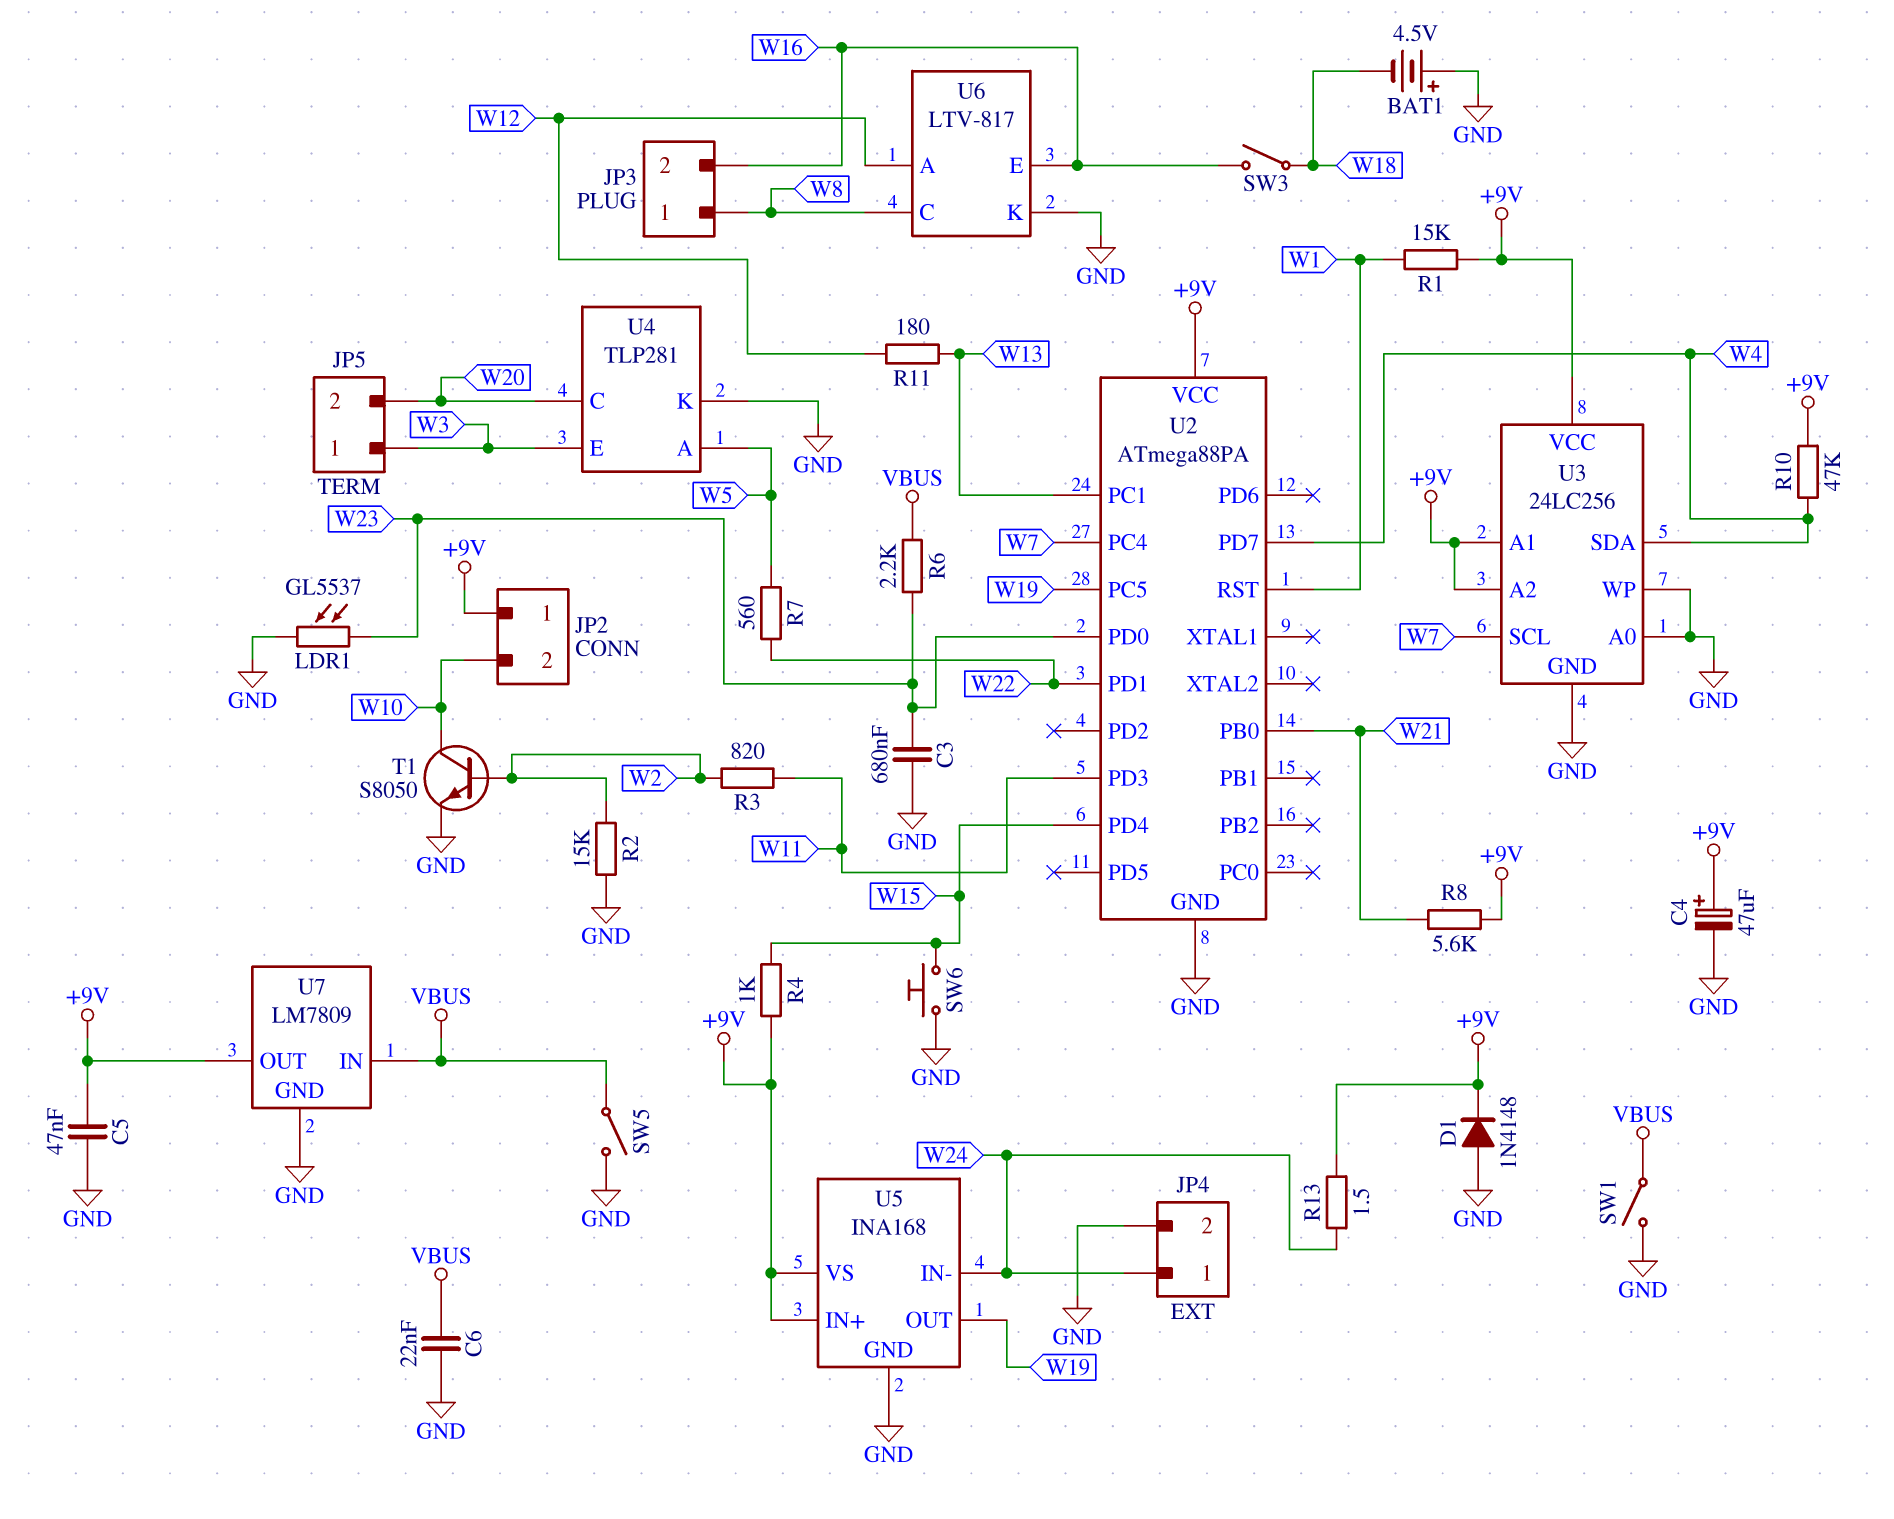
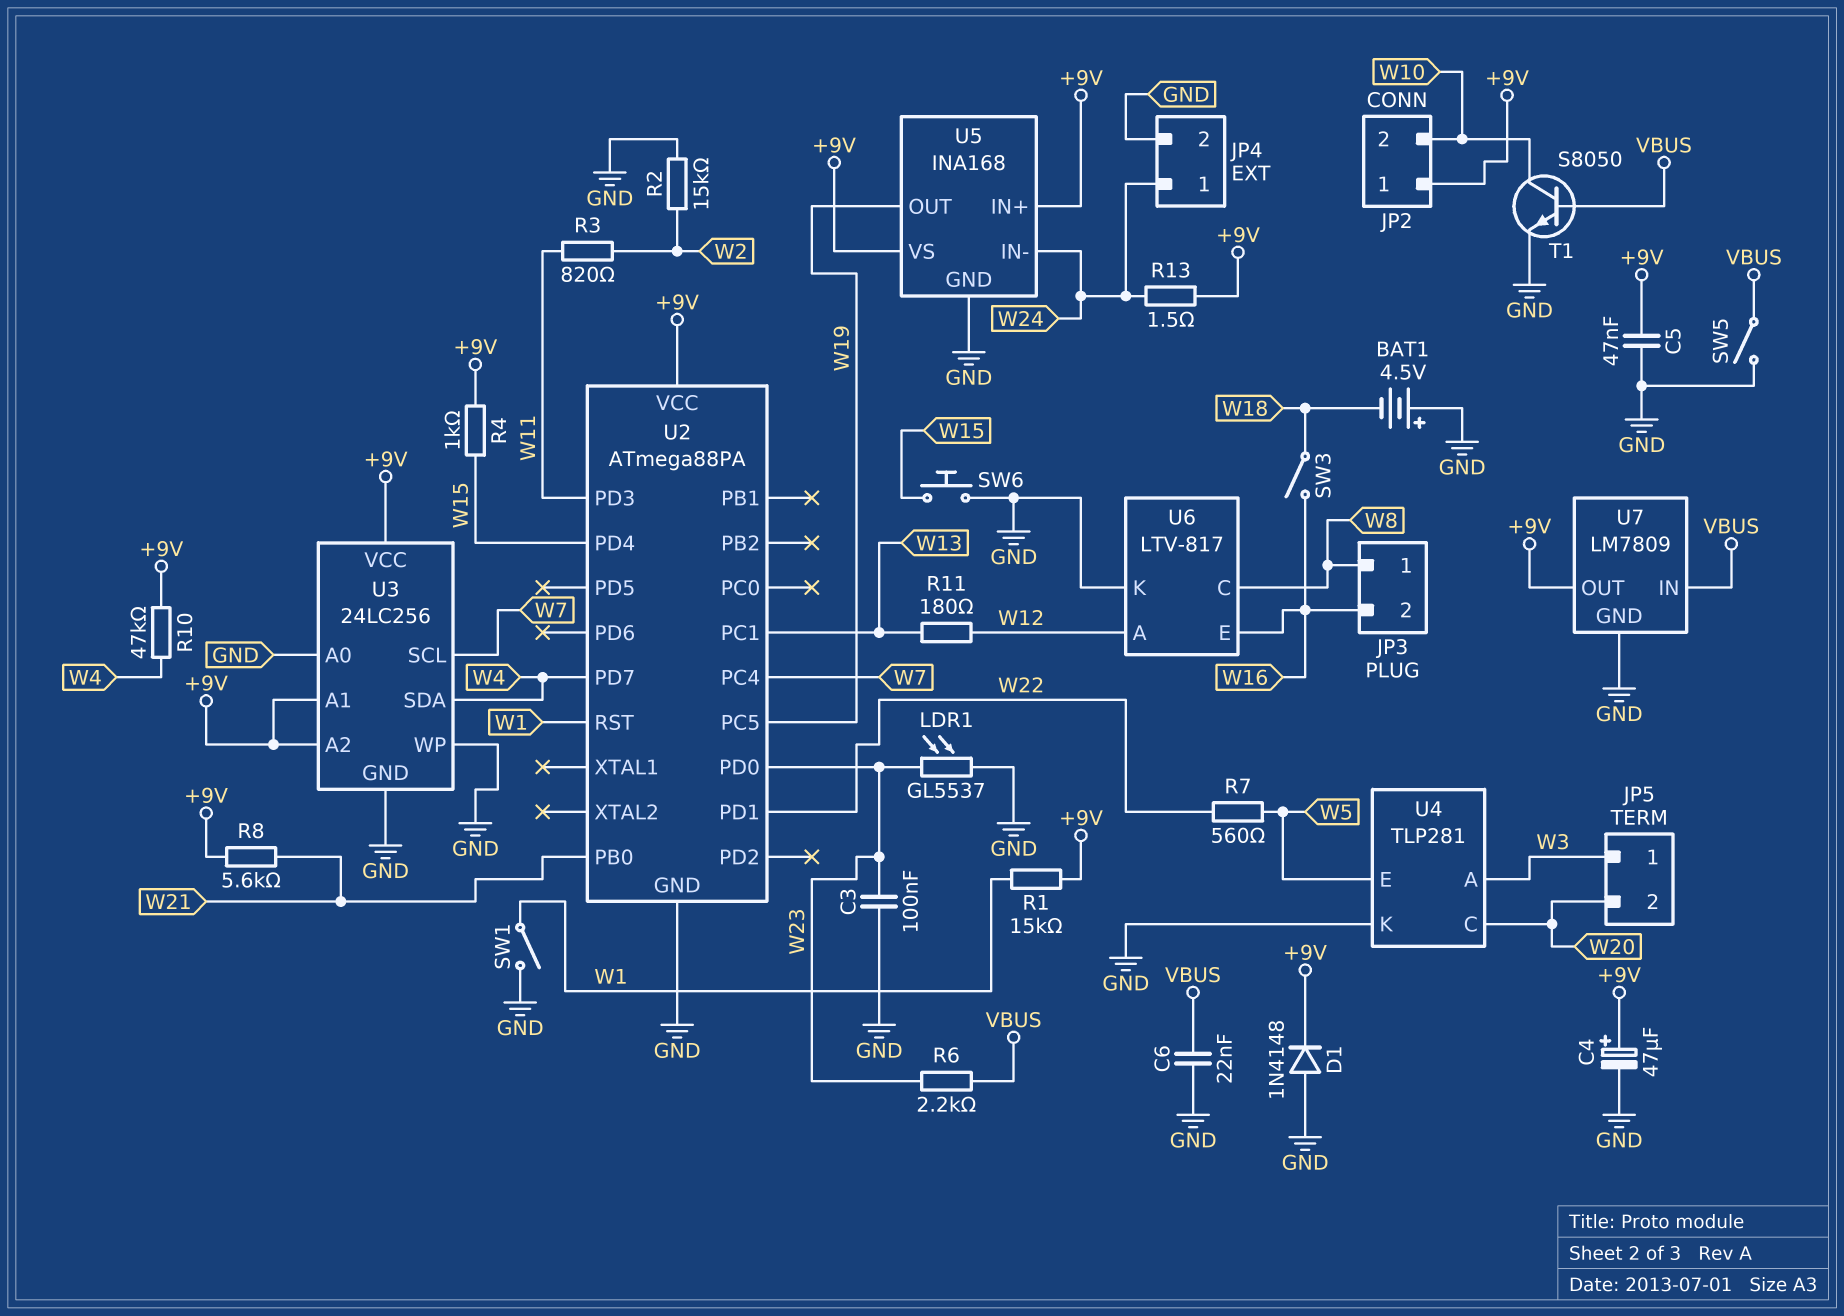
C3: 680nF (GND, W23) -> 100nF (GND, W23)
SW1: switch (GND, VBUS) -> switch (GND, W1)
T1: NPN S8050 (B W2, C W10, E GND) -> NPN S8050 (B VBUS, C W10, E GND)
U4 pin A: W5 -> W3
U4 pin E: W3 -> W5

